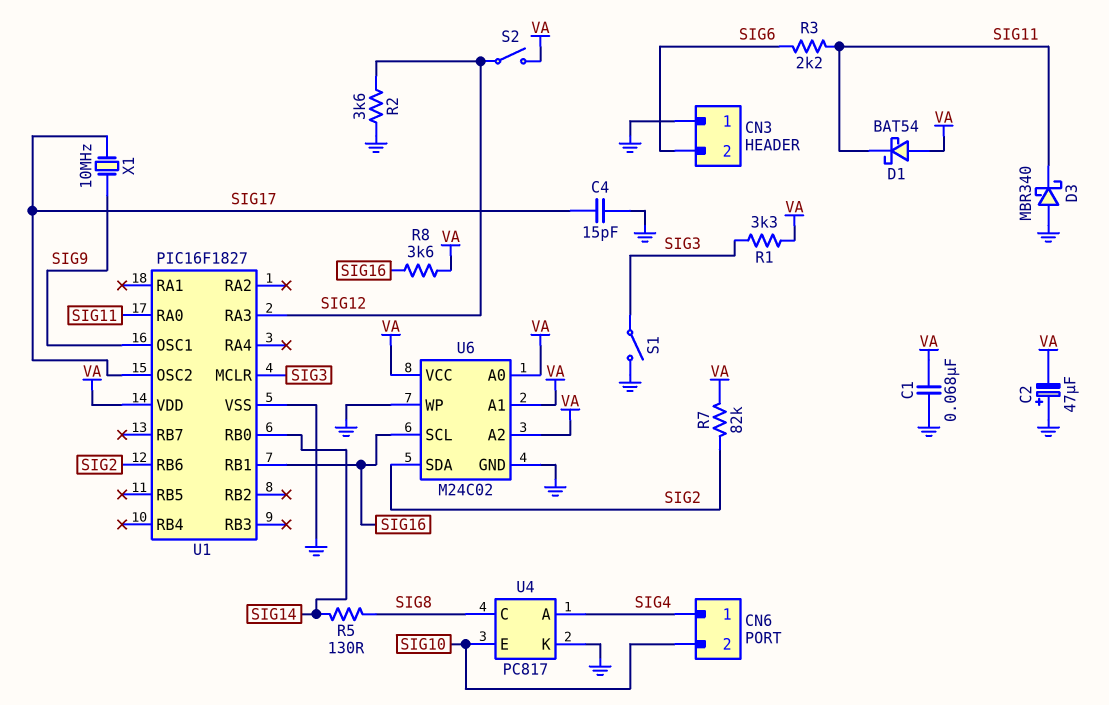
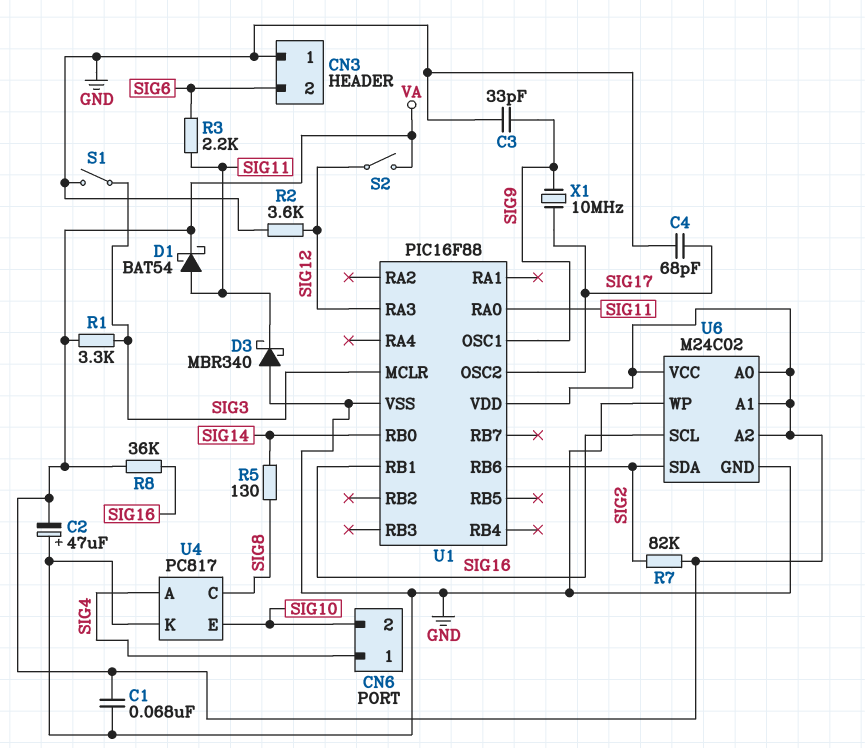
C3: none -> 33pF (GND, SIG9)
C4: 15pF (GND, SIG17) -> 68pF (GND, SIG17)
D1: schottky BAT54 (A VA, K SIG11) -> schottky BAT54 (A SIG11, K VA)
R8: 3.6k (SIG16, VA) -> 36k (SIG16, VA)
U1: PIC16F1827 -> PIC16F88

